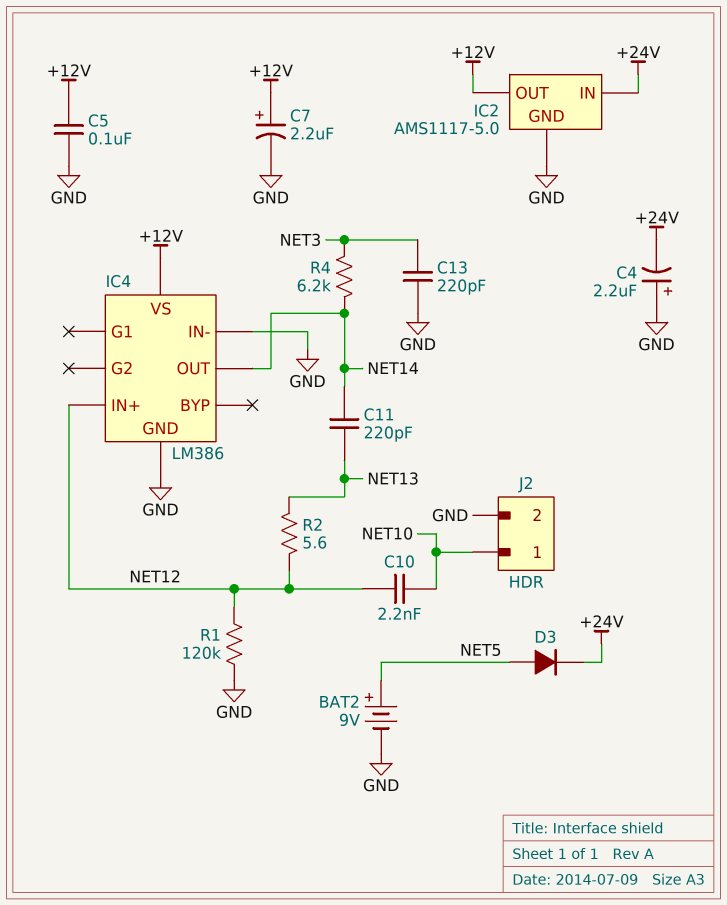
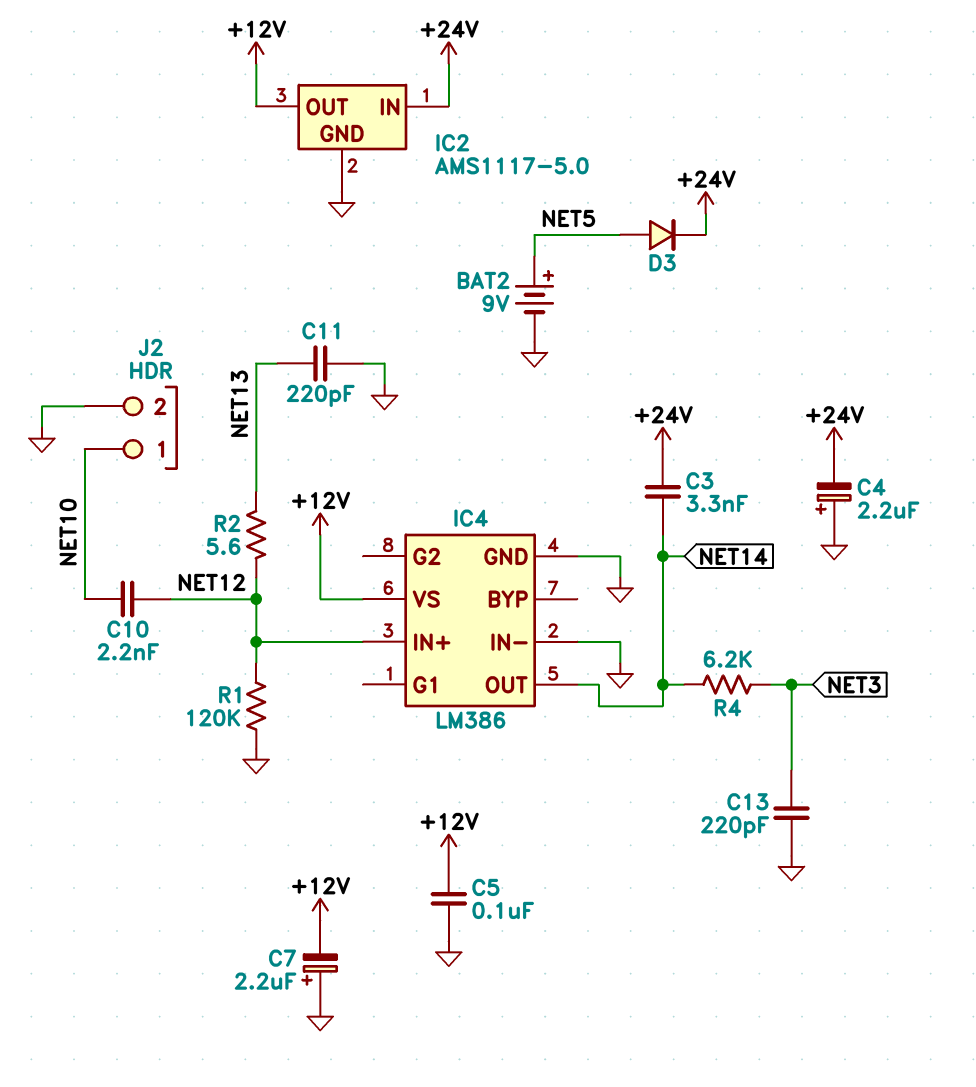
C3: none -> 3.3nF (+24V, NET14)
C7: 2.2uF (plus +12V, minus GND) -> 2.2uF (plus GND, minus +12V)
C11: 220pF (NET13, NET14) -> 220pF (GND, NET13)

